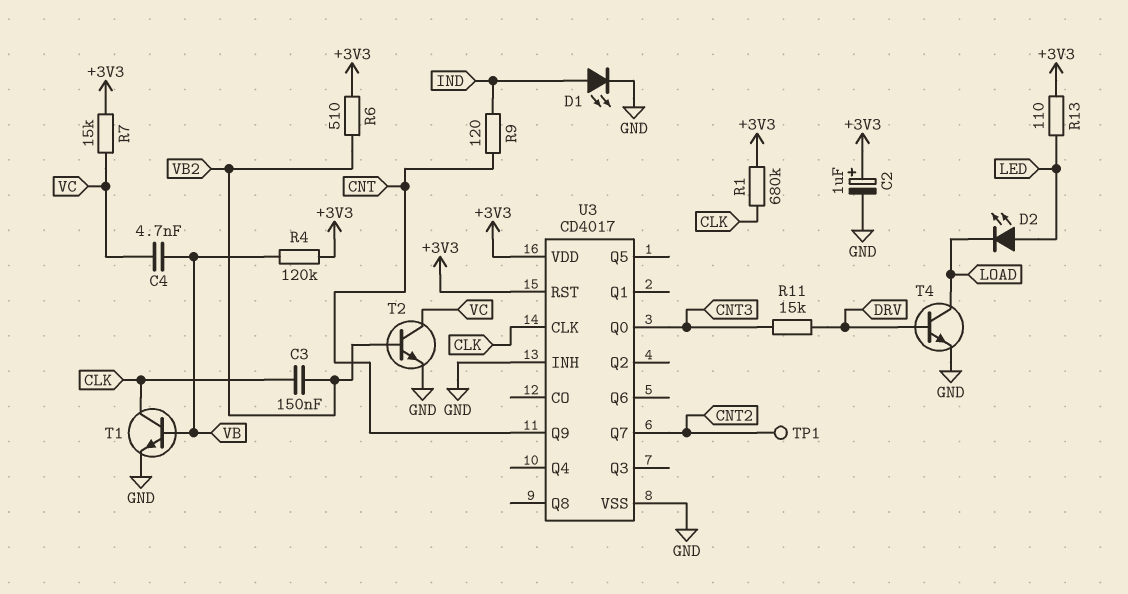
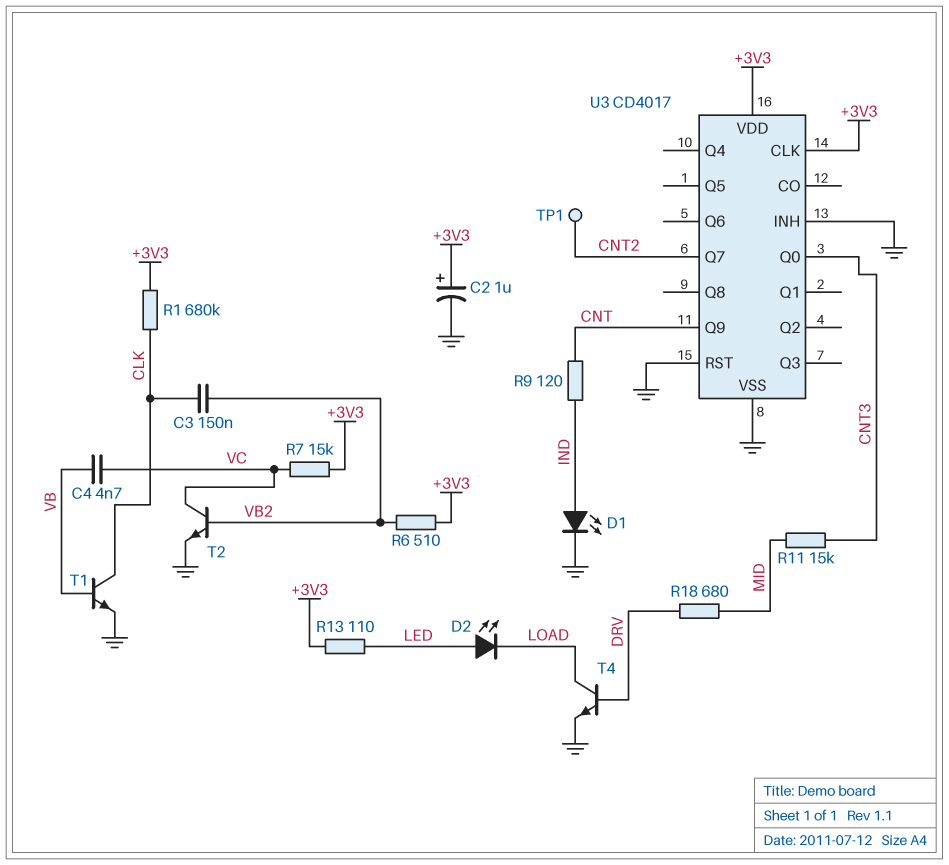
R4: 120k (+3V3, VB) -> none
R11: 15k (CNT3, DRV) -> 15k (CNT3, MID)
R18: none -> 680 (DRV, MID)
U3 pin CLK: CLK -> +3V3
U3 pin RST: +3V3 -> GND

